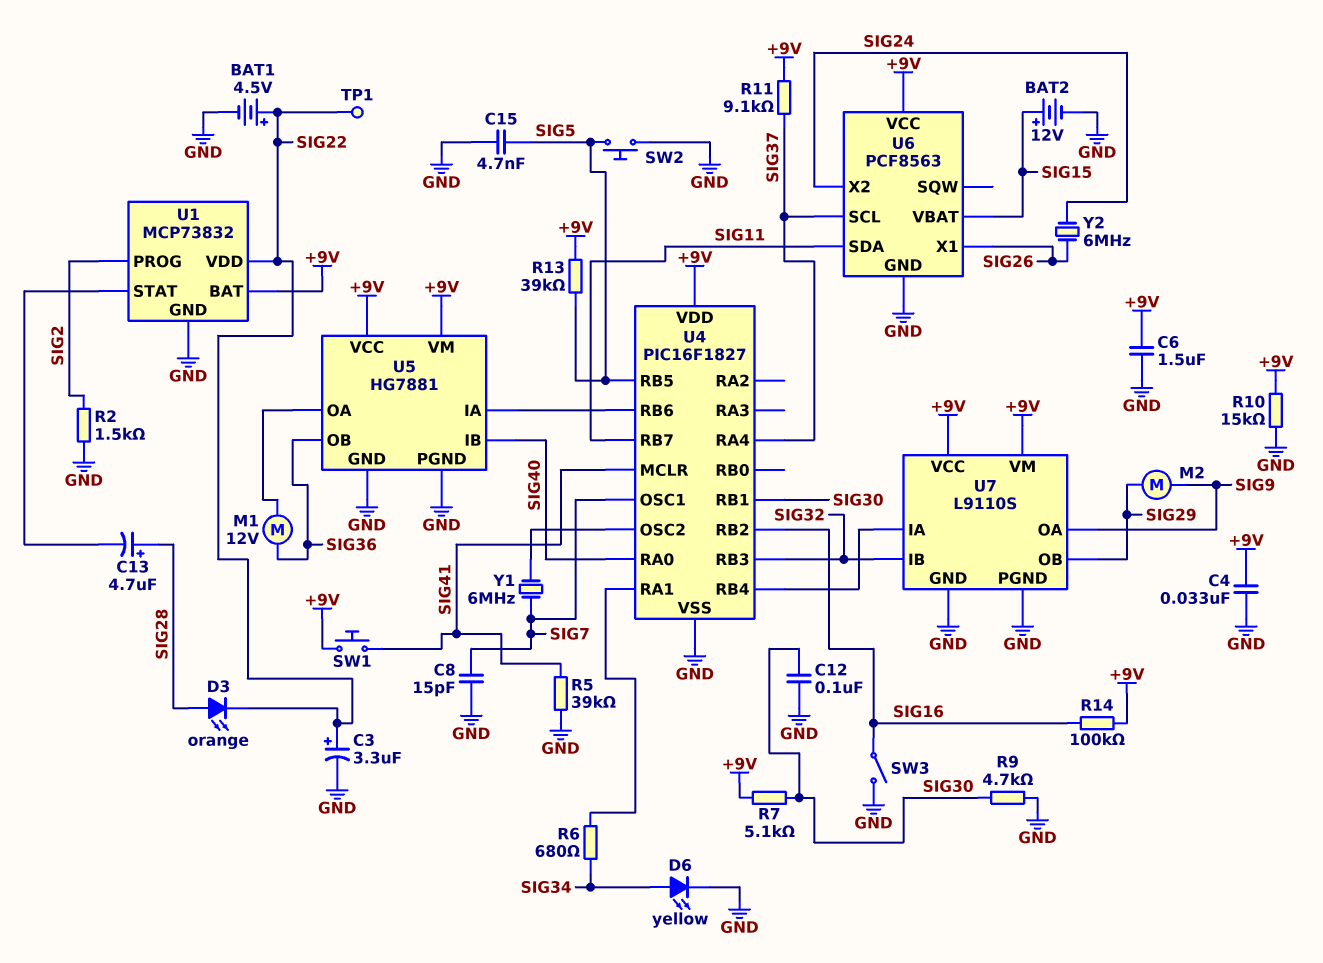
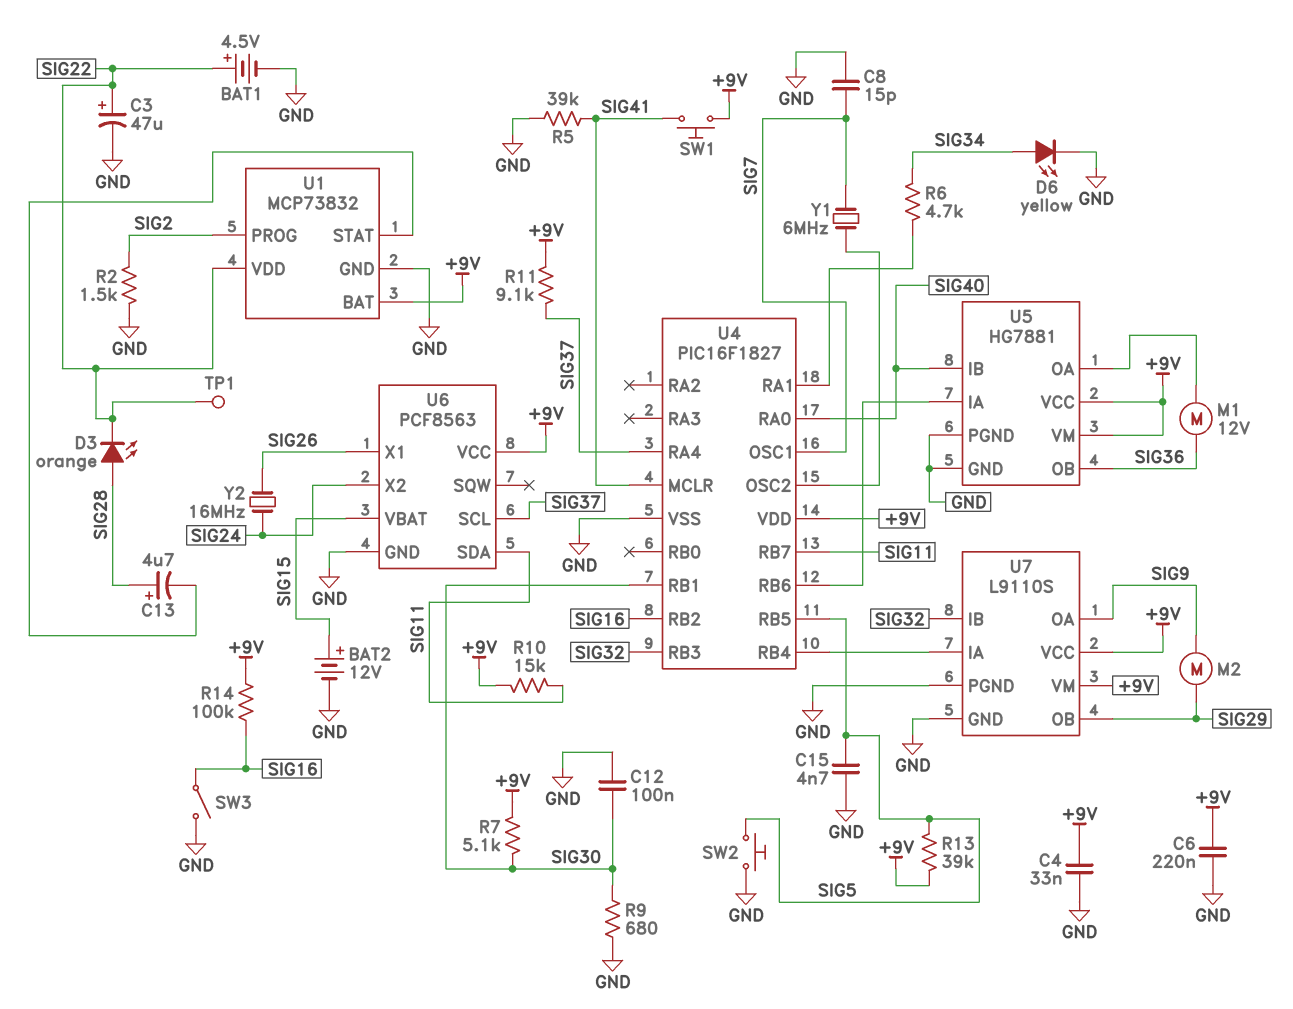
C3: 3.3uF (plus SIG22, minus GND) -> 47uF (plus SIG22, minus GND)
C6: 1.5uF (+9V, GND) -> 220nF (+9V, GND)
R6: 680 (SIG34, U4/RA1) -> 4.7k (SIG34, U4/RA1)
R9: 4.7k (GND, SIG30) -> 680 (GND, SIG30)
R10: 15k (+9V, GND) -> 15k (+9V, SIG11)
Y2: 6MHz (SIG24, SIG26) -> 16MHz (SIG24, SIG26)

